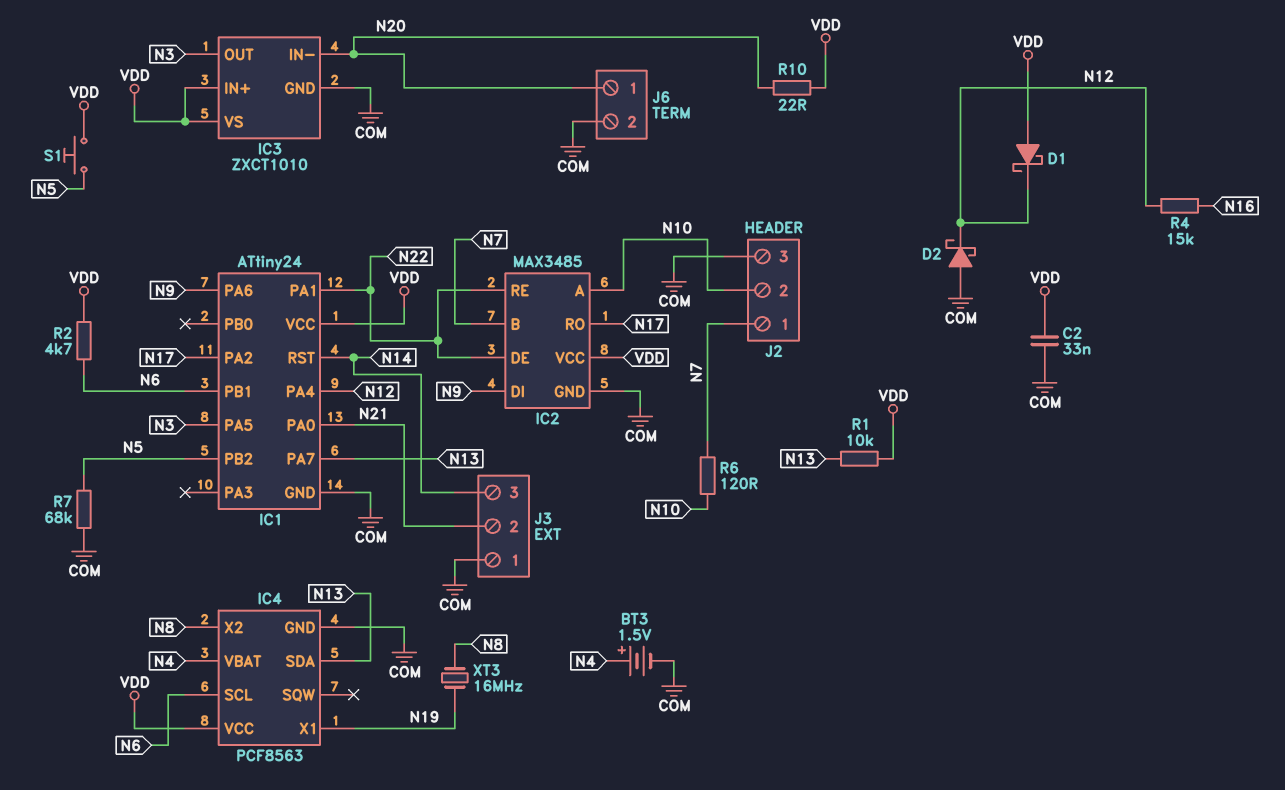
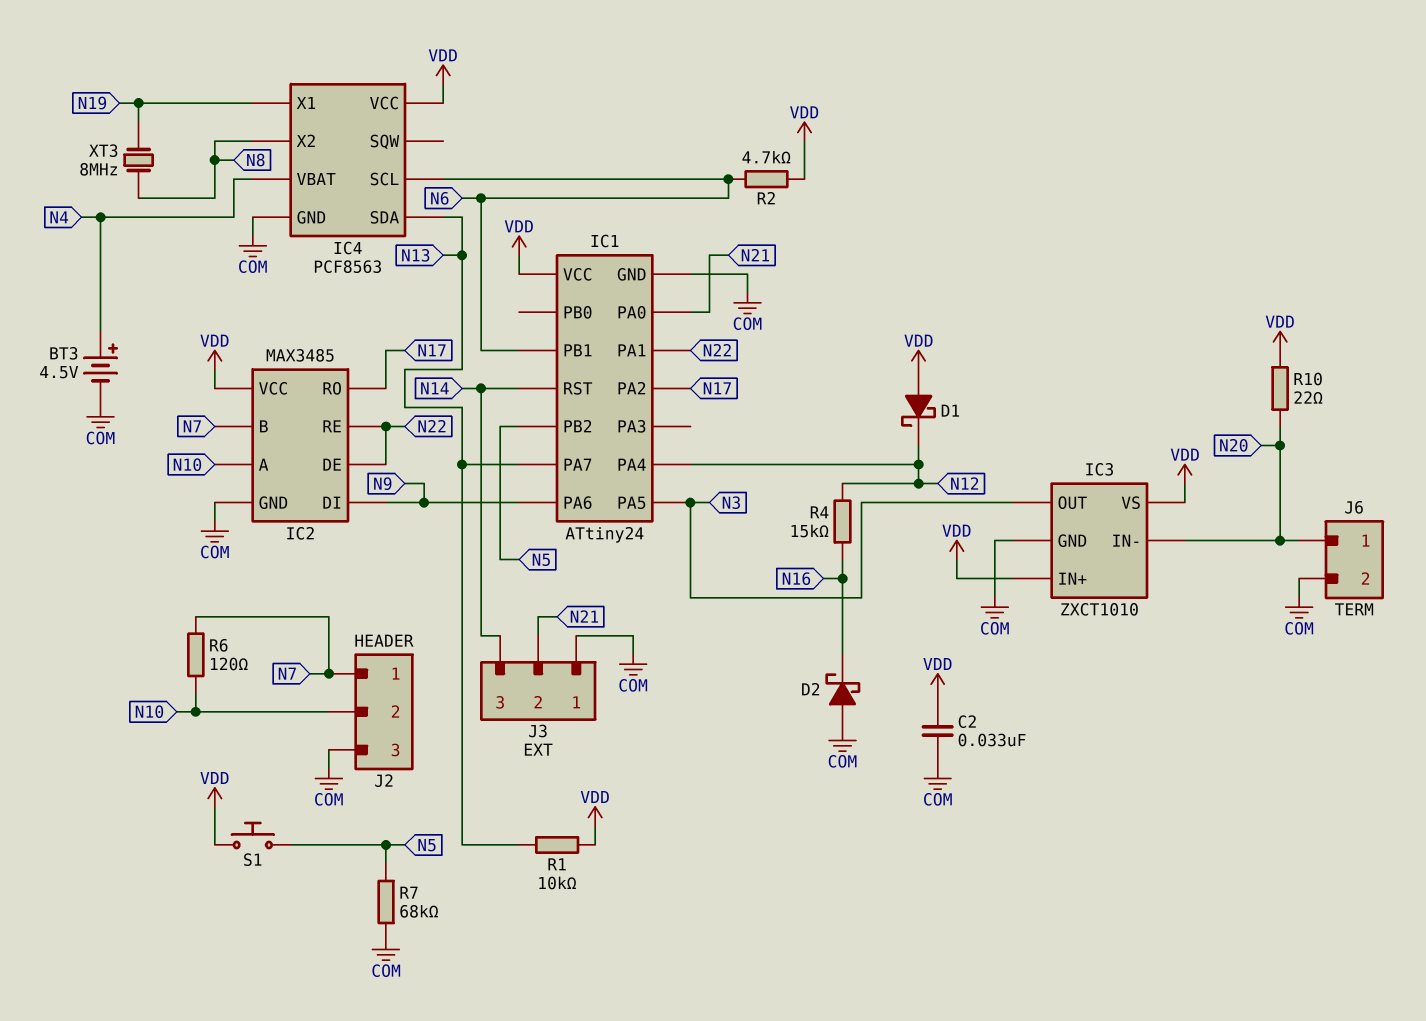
BT3: 1.5V (plus N4, minus COM) -> 4.5V (plus N4, minus COM)
D2: schottky (A COM, K N12) -> schottky (A COM, K N16)
XT3: 16MHz (N8, N19) -> 8MHz (N8, N19)

